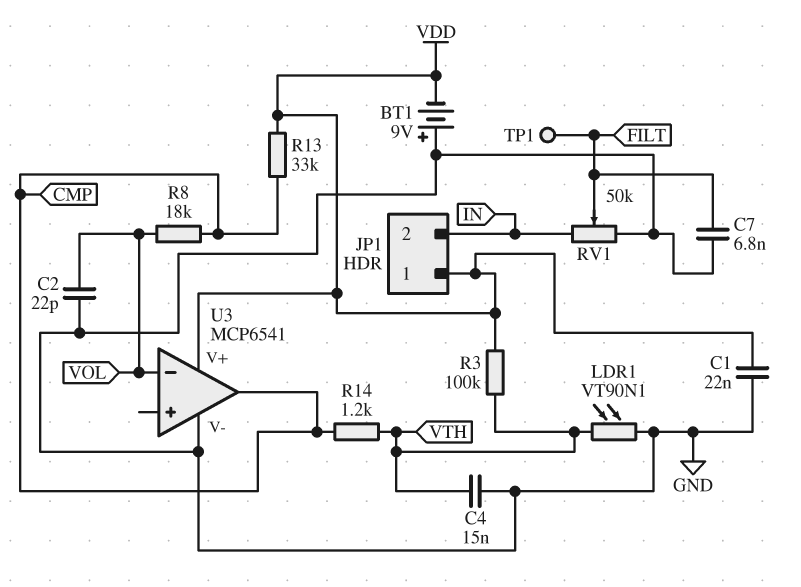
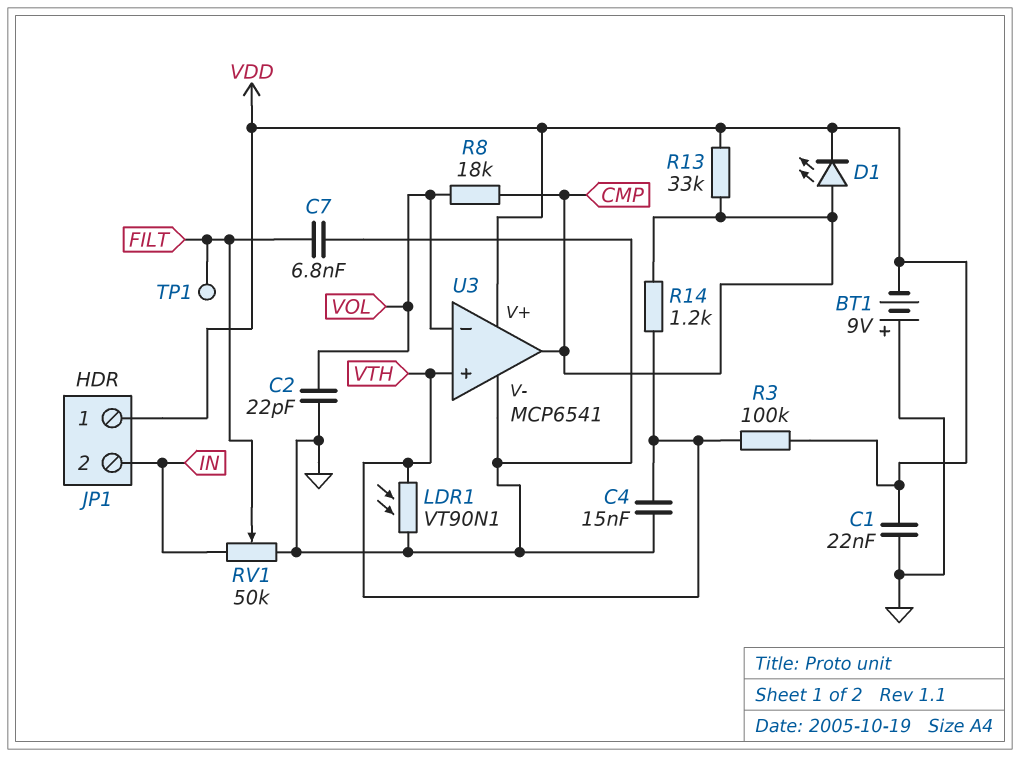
D1: none -> LED (A CMP, K VDD)
U3 pin in+: none -> VTH

